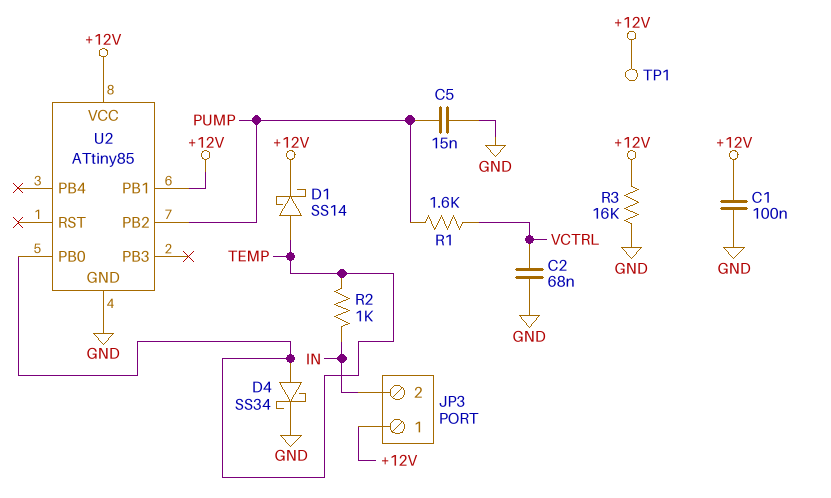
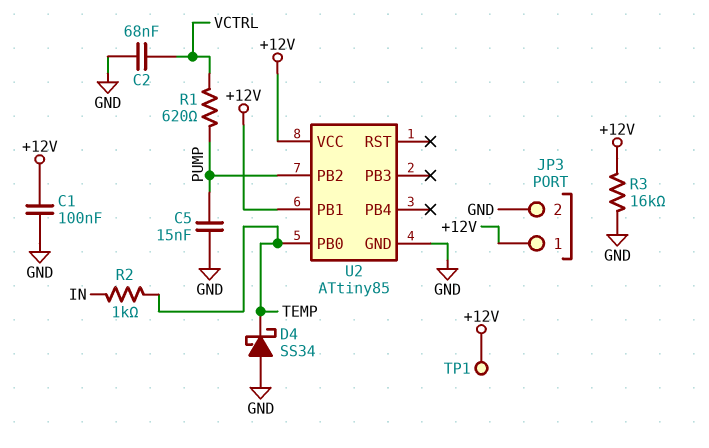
D1: schottky SS14 (A TEMP, K +12V) -> none
D4: schottky SS34 (A TEMP, K GND) -> schottky SS34 (A GND, K TEMP)
JP3 pin 2: IN -> GND
R1: 1.6k (PUMP, VCTRL) -> 620 (PUMP, VCTRL)

